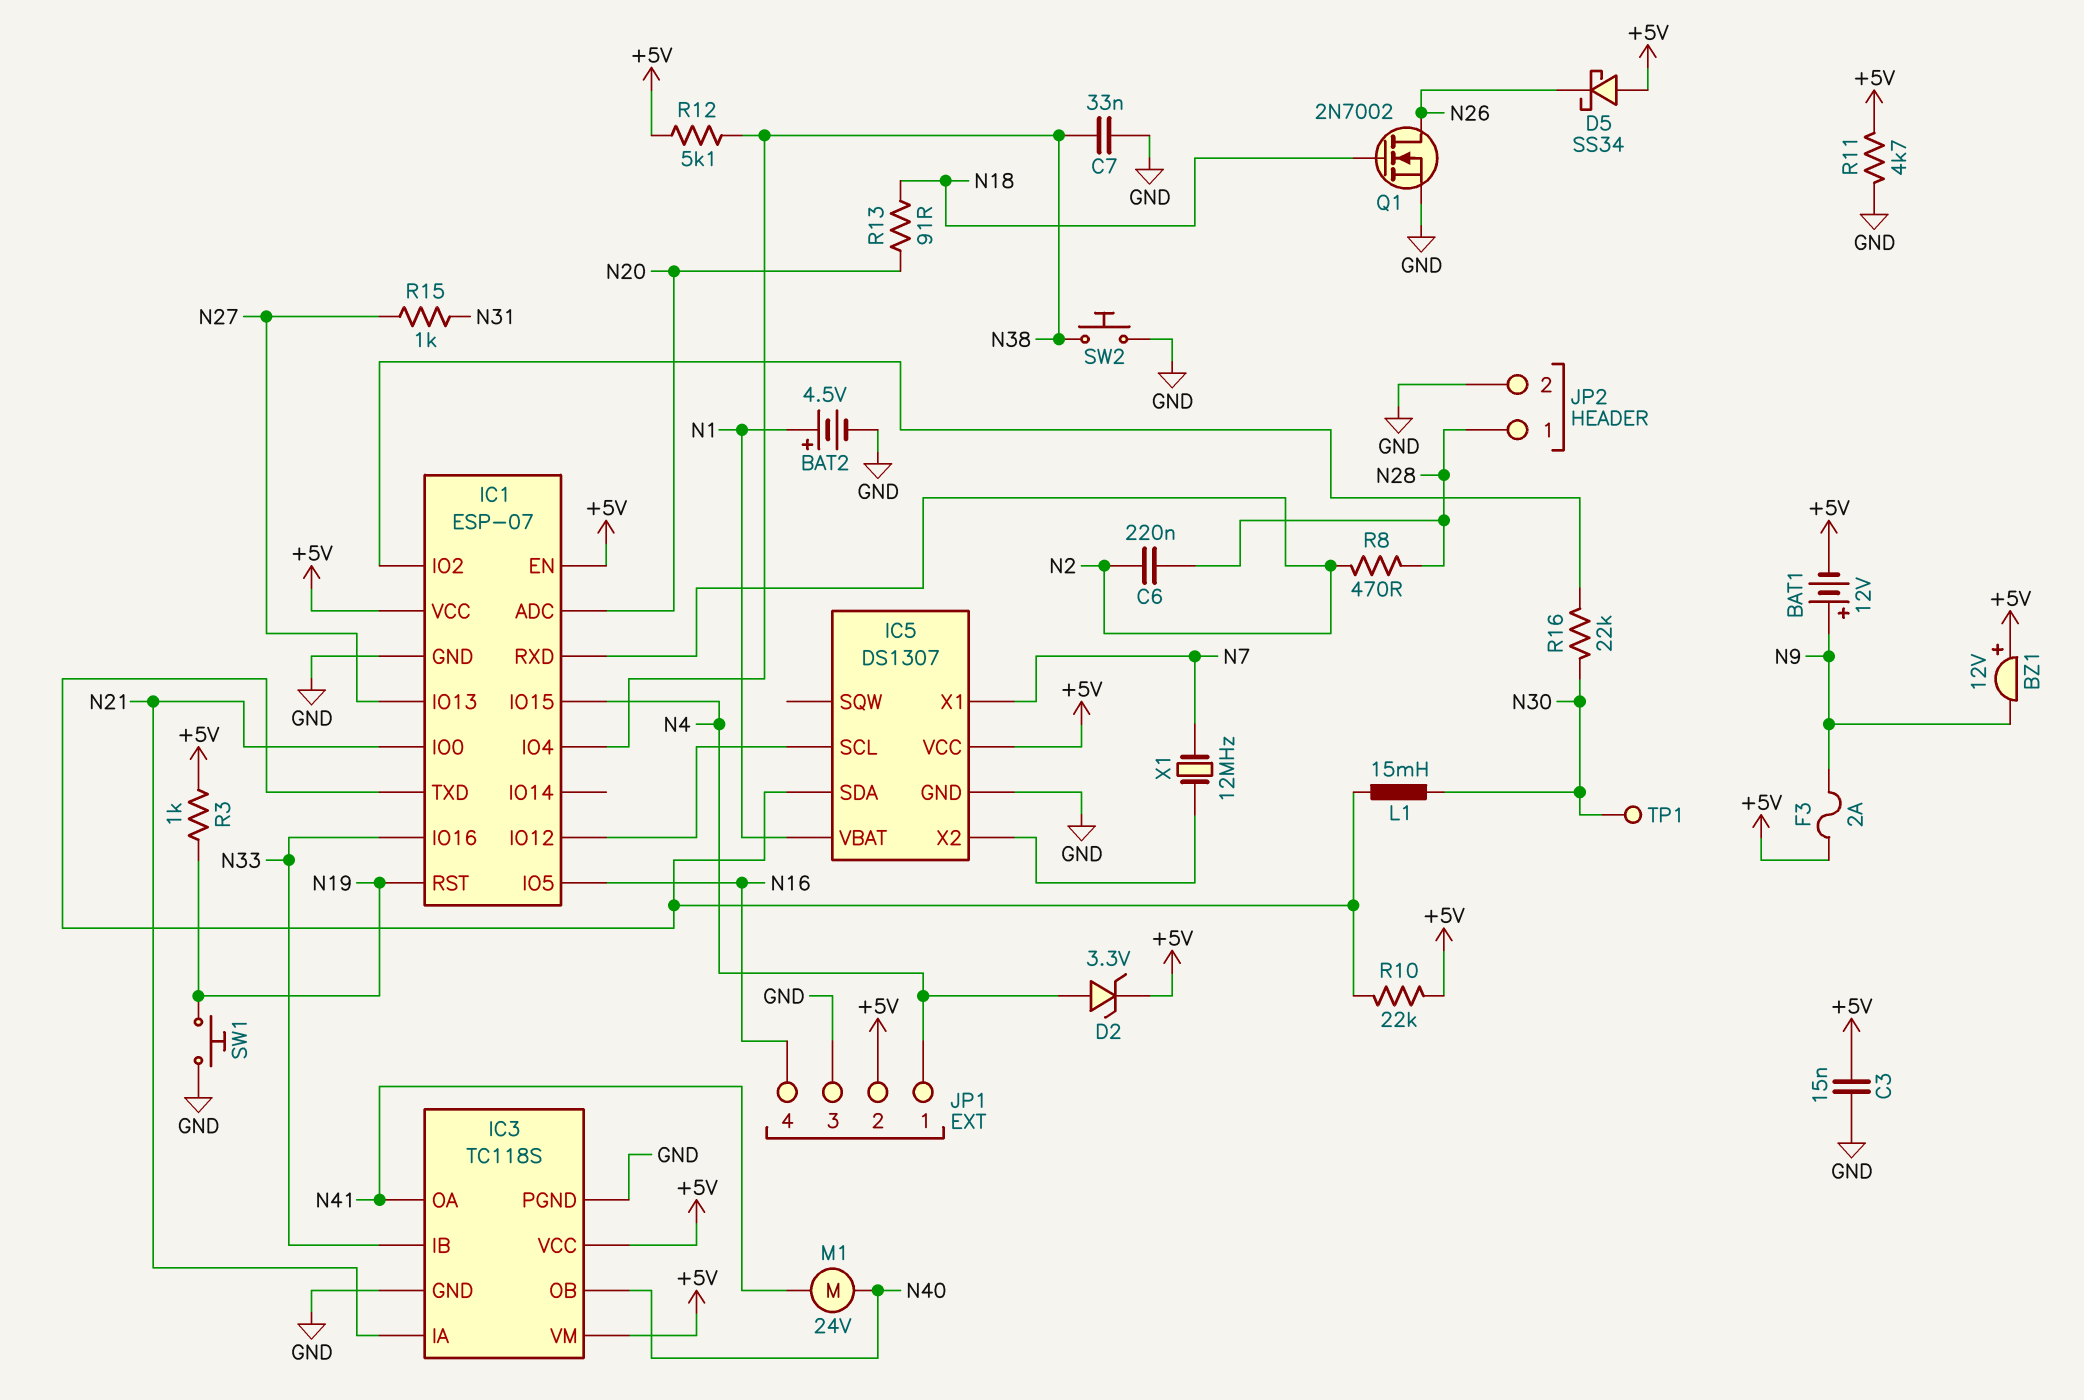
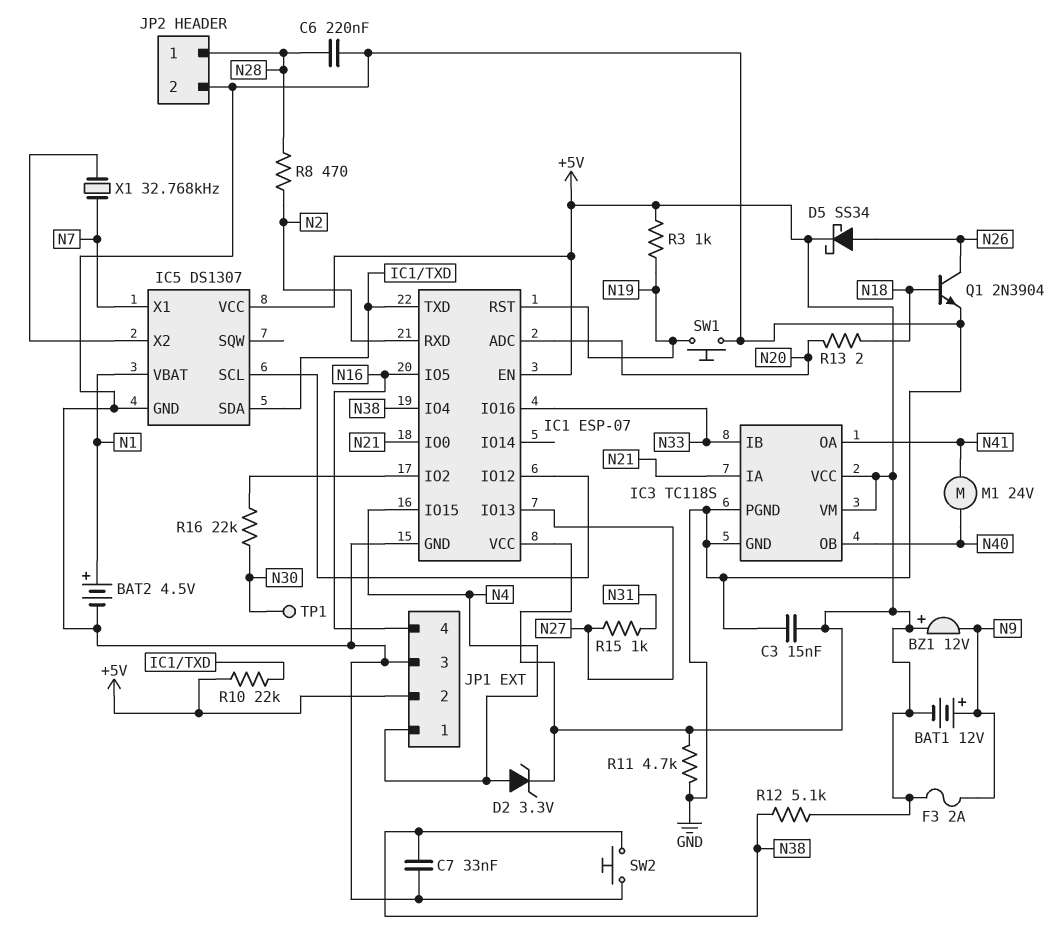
C6: 220nF (N2, N28) -> 220nF (GND, N28)
D5: schottky SS34 (A +5V, K N26) -> schottky SS34 (A N26, K +5V)
L1: 15mH (IC1/TXD, N30) -> none
Q1: NMOS 2N7002 (G N18, D N26, S GND) -> NPN 2N3904 (B N18, C N26, E GND)
R13: 91 (N18, N20) -> 2 (N18, N20)
X1: 12MHz (IC5/X2, N7) -> 32.768kHz (IC5/X2, N7)

